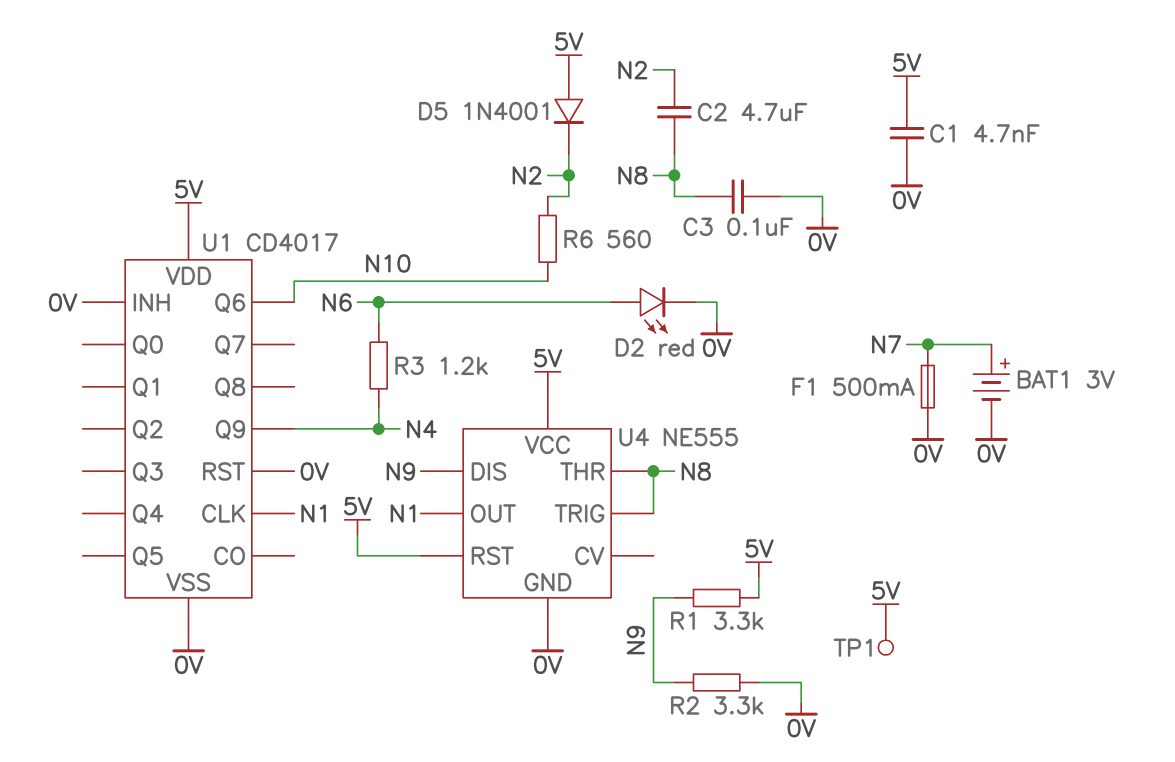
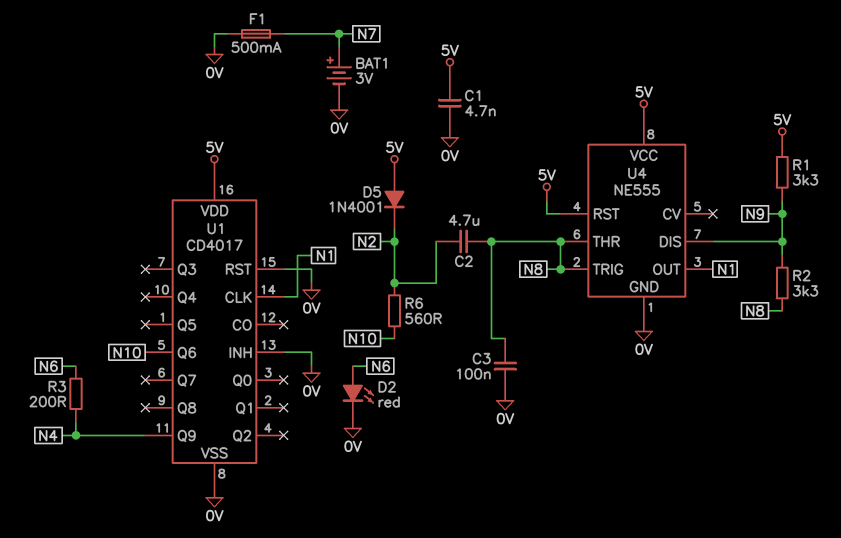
R2: 3.3k (0V, N9) -> 3.3k (N8, N9)
R3: 1.2k (N4, N6) -> 200 (N4, N6)
TP1: test point (5V) -> none

